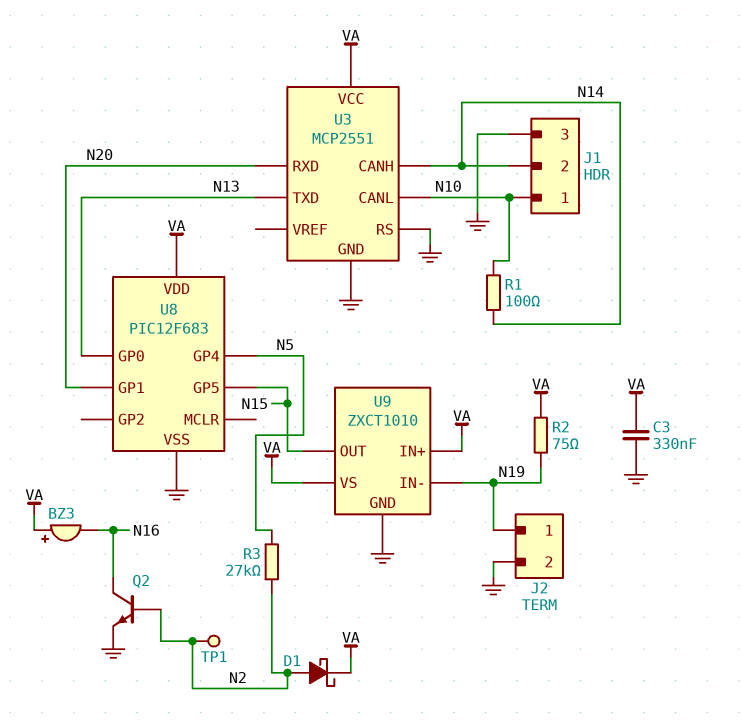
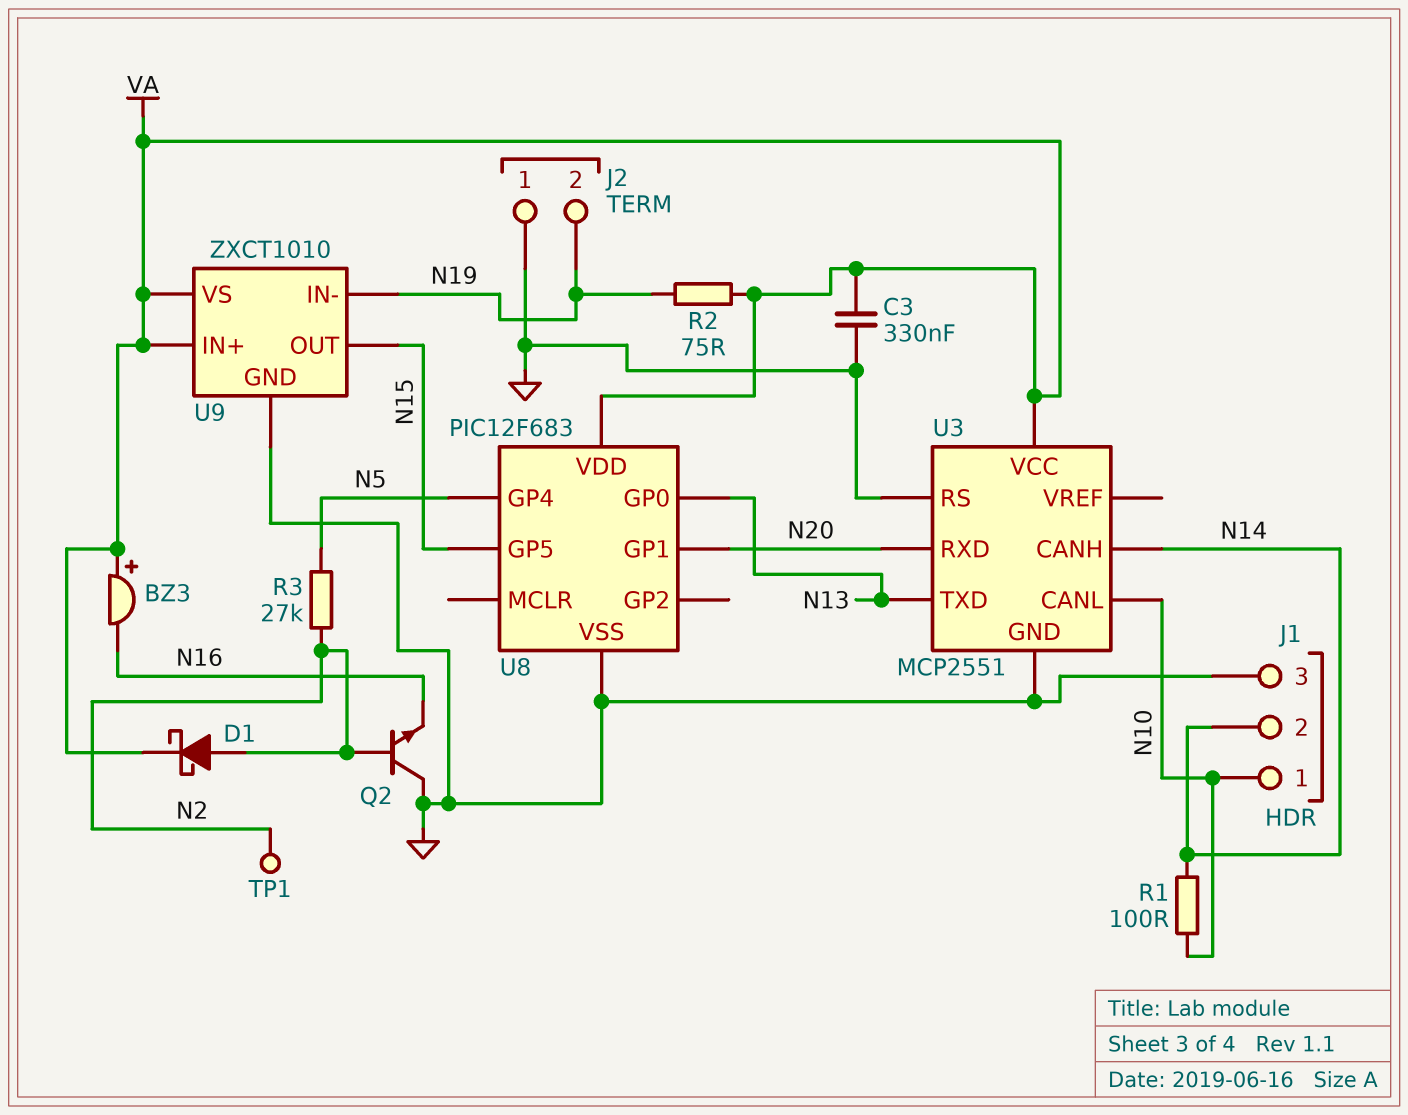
J2 pin 1: N19 -> GND
J2 pin 2: GND -> N19
Q2: NPN (B N2, C N16, E GND) -> NPN (B N2, C GND, E N16)

